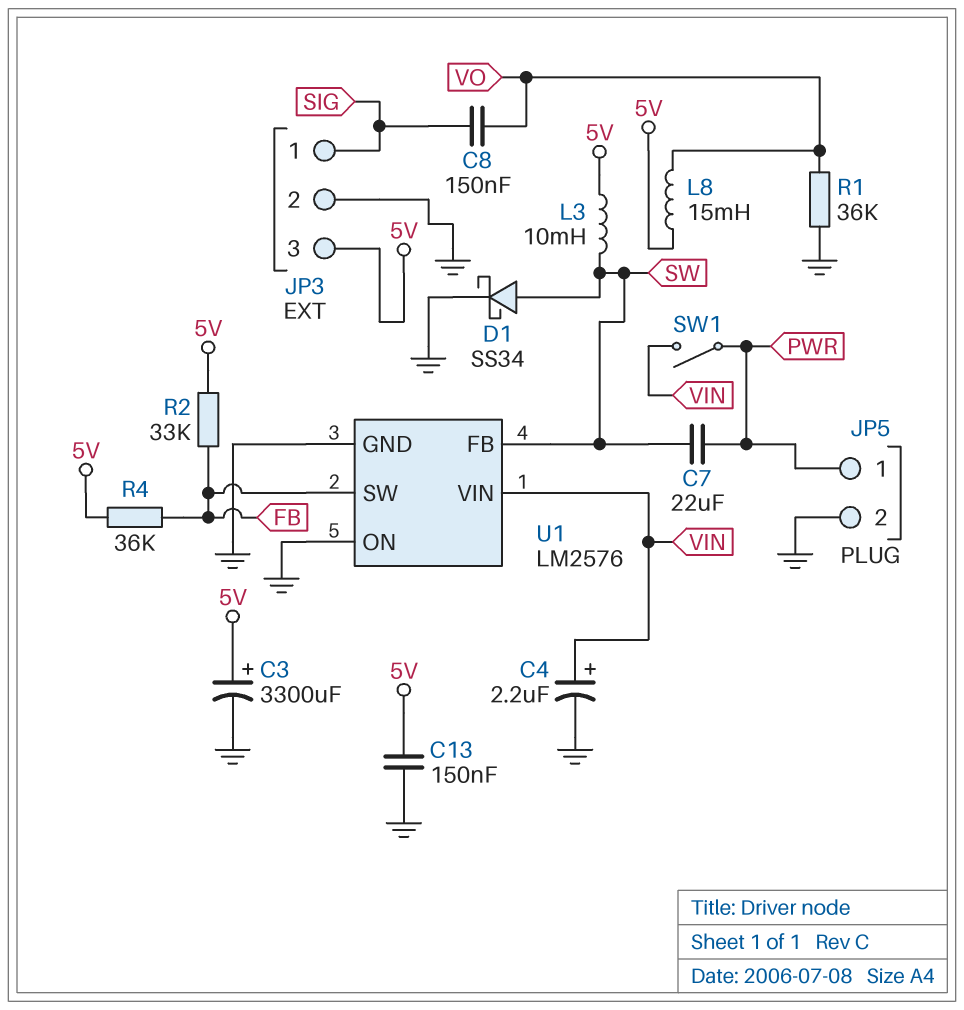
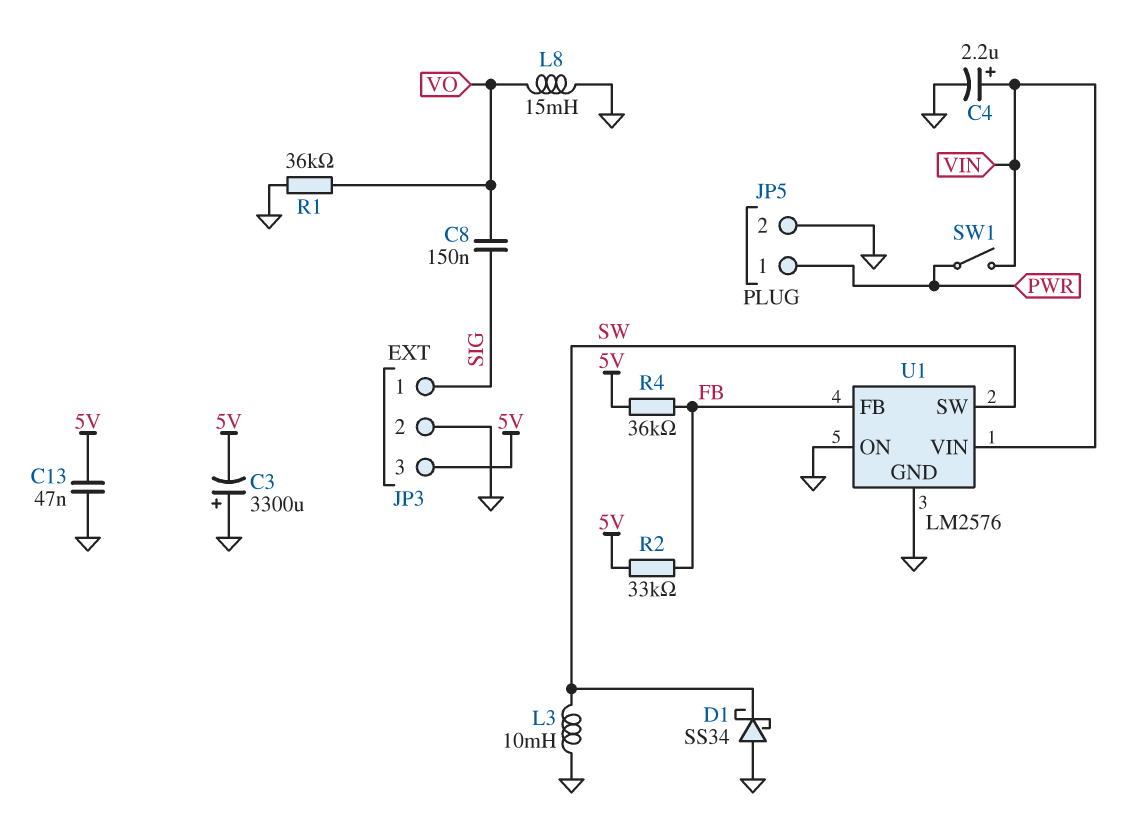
C3: 3300uF (plus 5V, minus GND) -> 3300uF (plus GND, minus 5V)
C7: 22uF (PWR, SW) -> none
C13: 150nF (5V, GND) -> 47nF (5V, GND)
D1: schottky SS34 (A SW, K GND) -> schottky SS34 (A GND, K SW)
L3: 10mH (5V, SW) -> 10mH (GND, SW)
L8: 15mH (5V, VO) -> 15mH (GND, VO)
U1 pin FB: SW -> FB
U1 pin SW: FB -> SW

